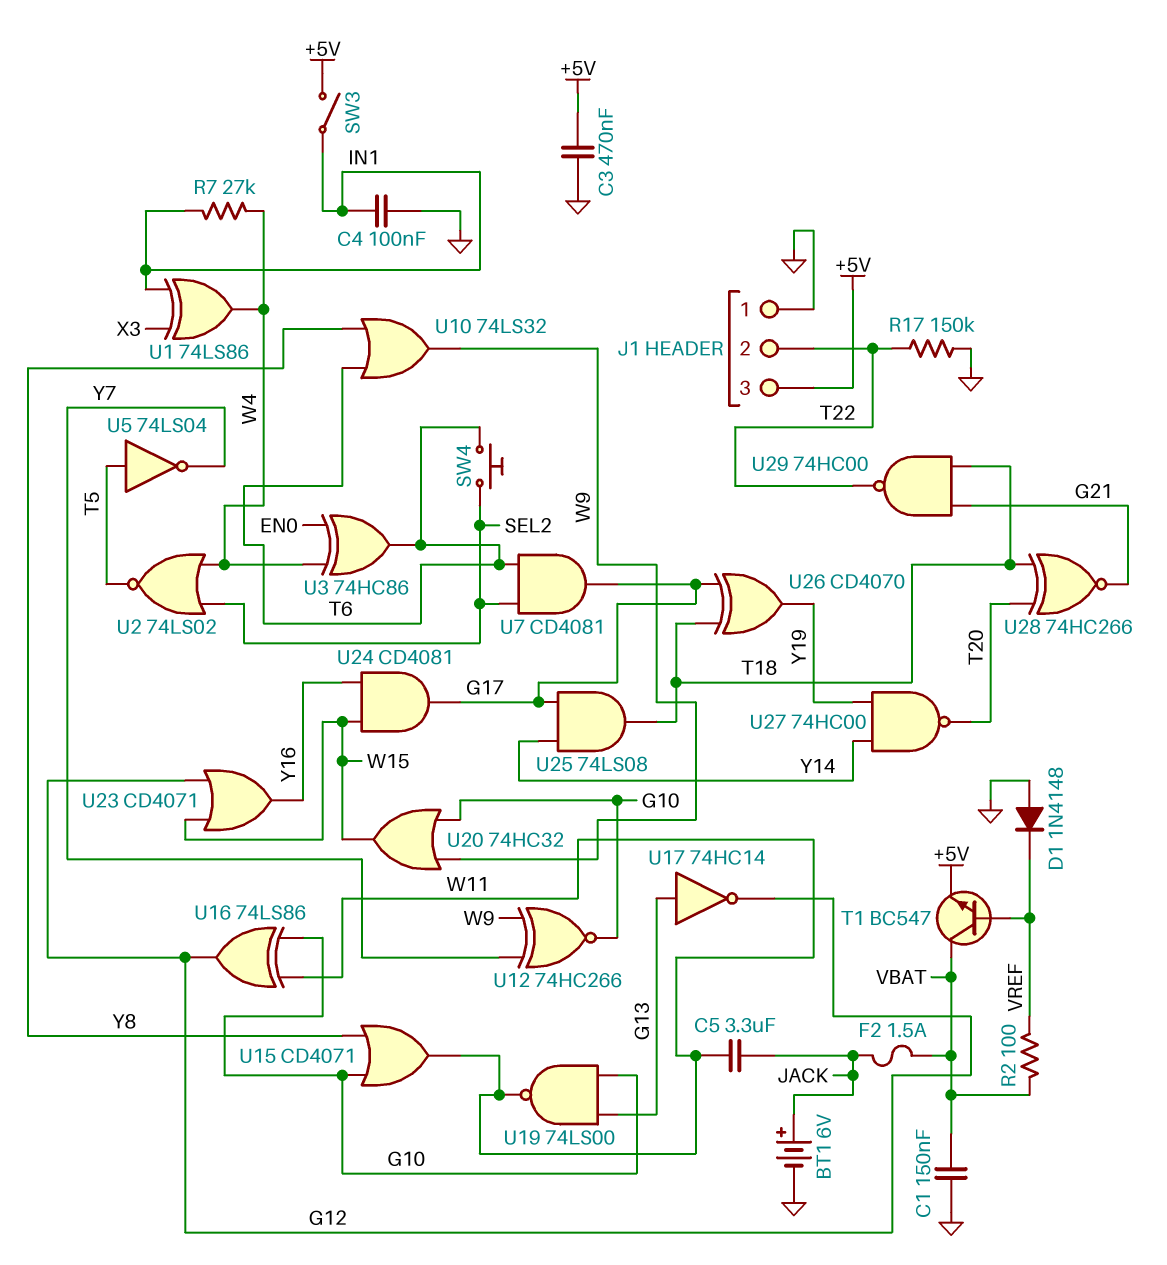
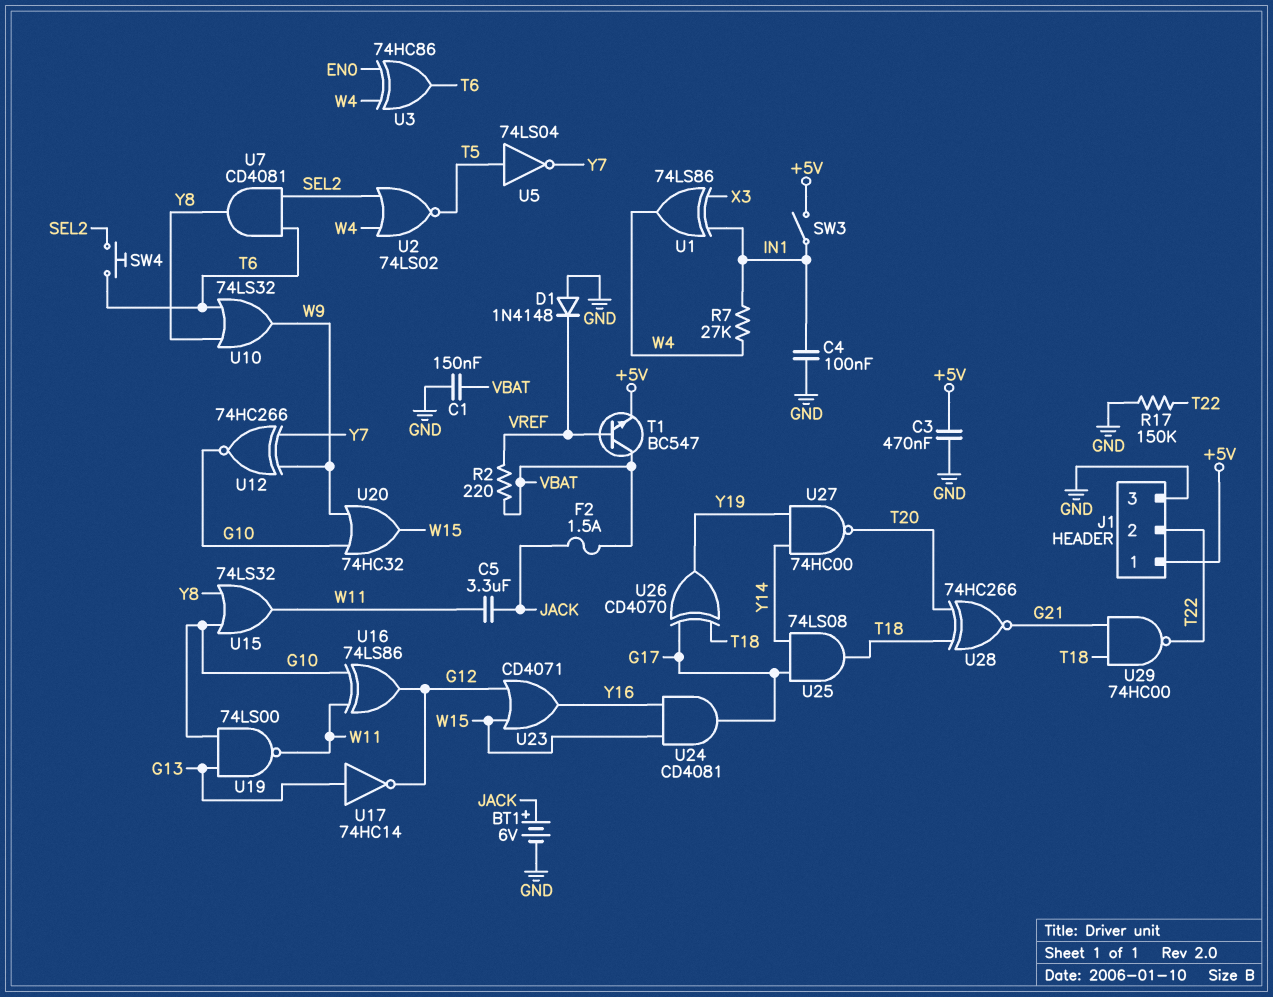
J1 pin 1: GND -> +5V
J1 pin 3: +5V -> GND
R2: 100 (VBAT, VREF) -> 220 (VBAT, VREF)
U7: AND CD4081 (in SEL2, in T6, out G17) -> AND CD4081 (in SEL2, in T6, out Y8)
U15: OR CD4071 (in G10, in Y8, out W11) -> OR 74LS32 (in G10, in Y8, out W11)

